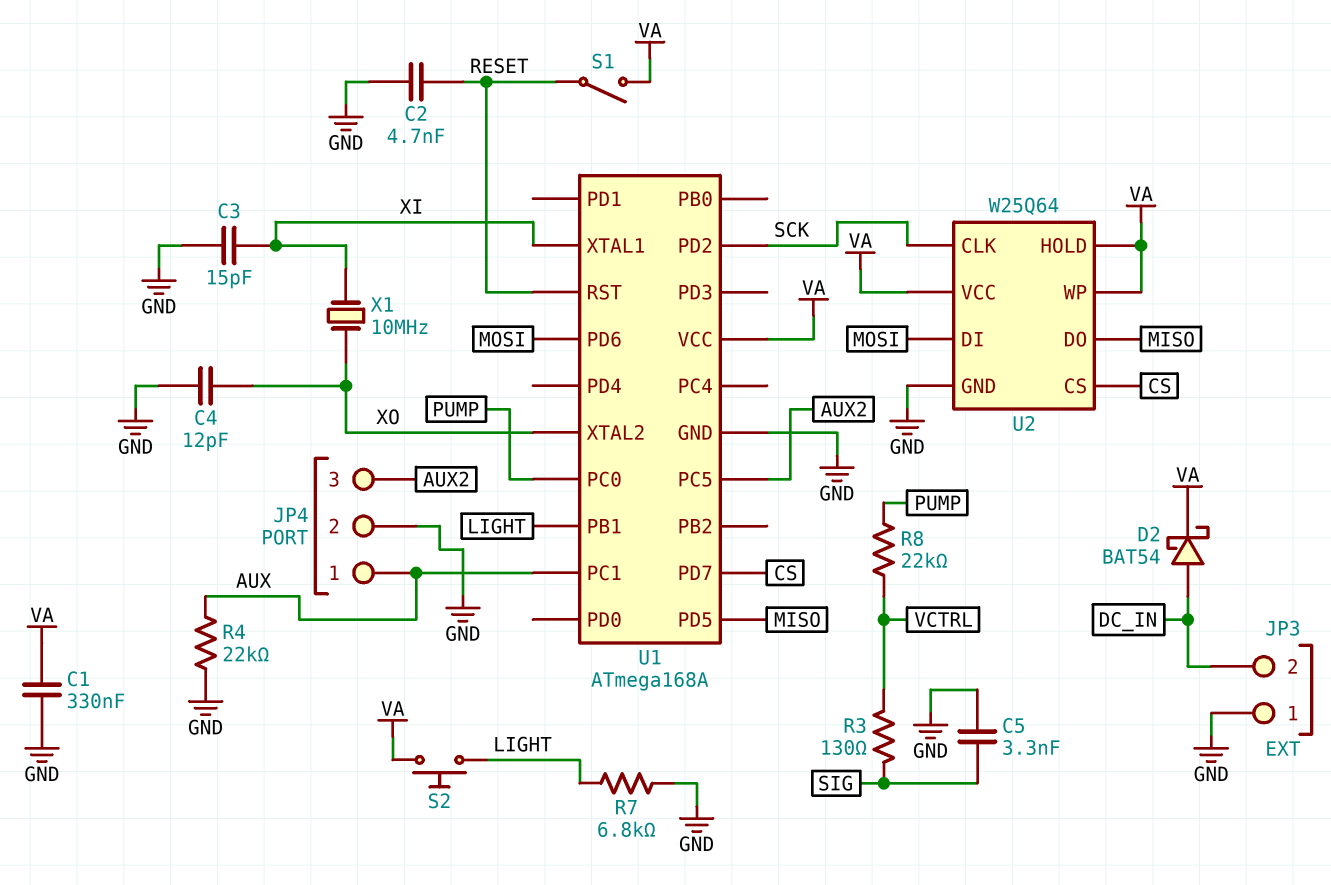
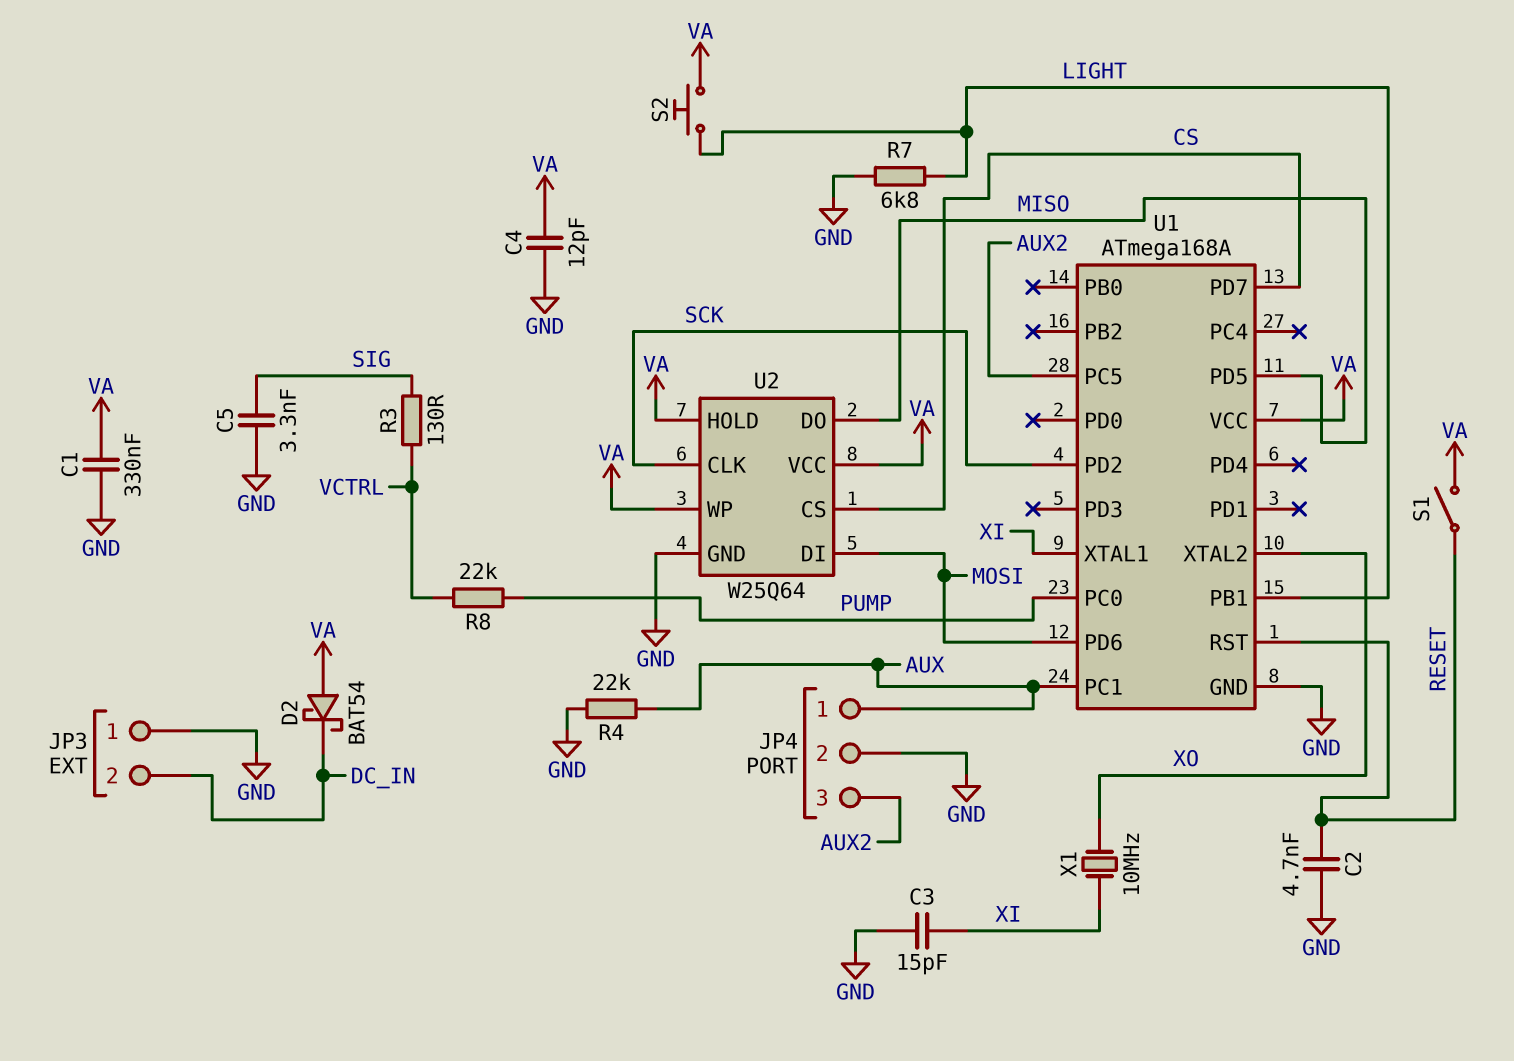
C4: 12pF (GND, XO) -> 12pF (GND, VA)
D2: schottky BAT54 (A DC_IN, K VA) -> schottky BAT54 (A VA, K DC_IN)

